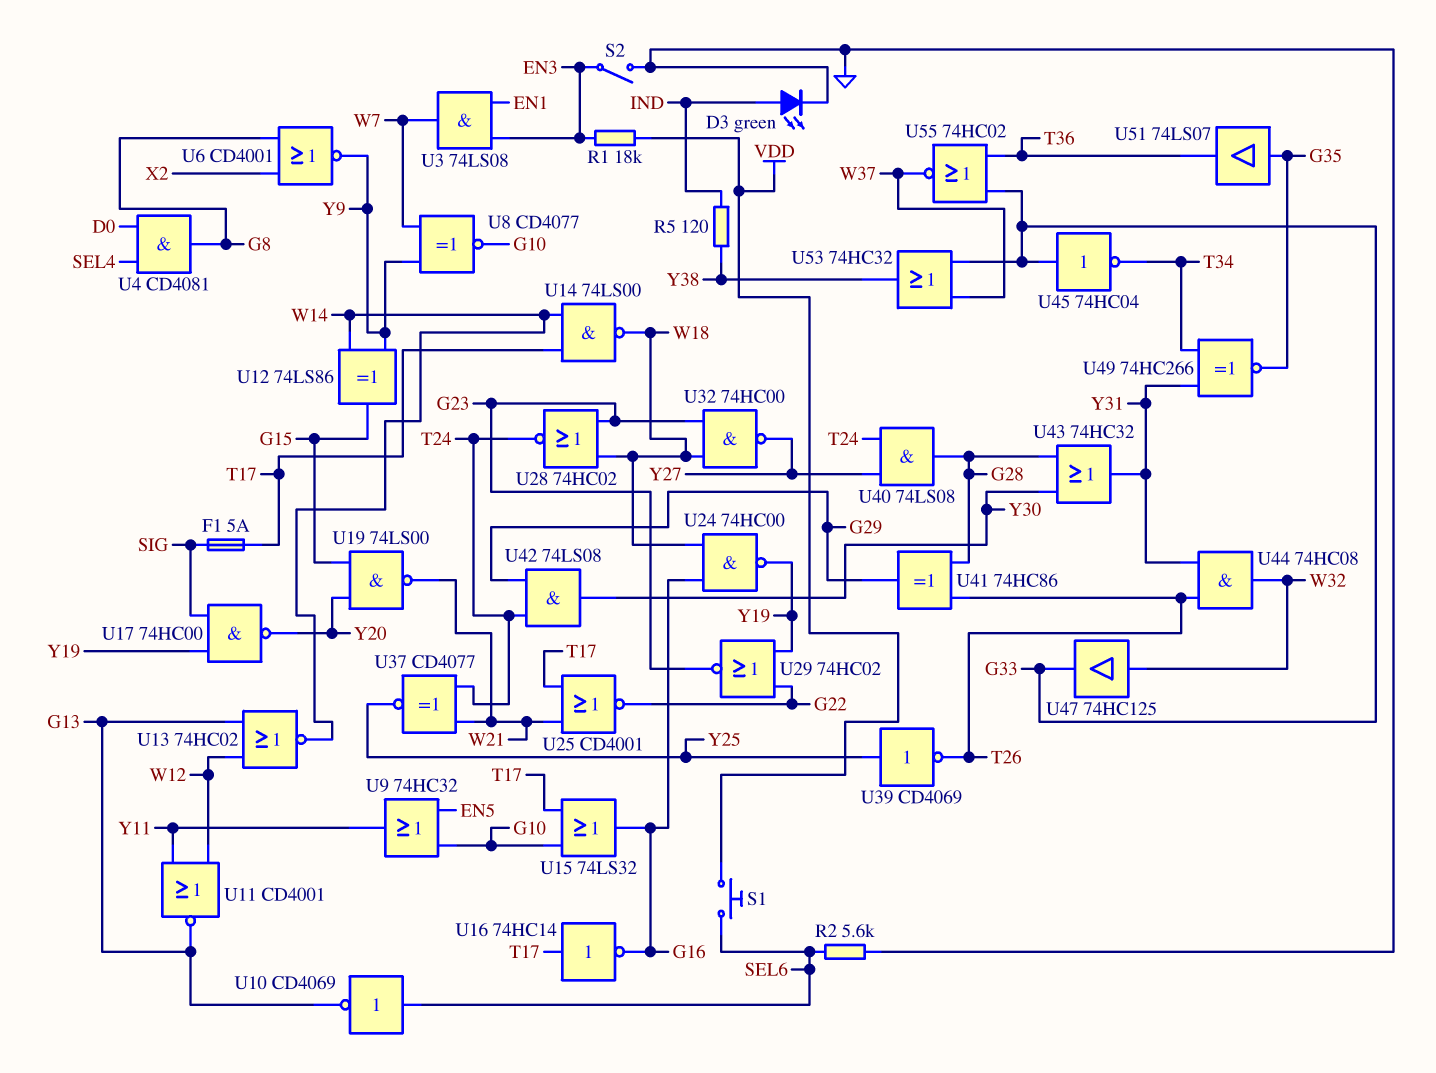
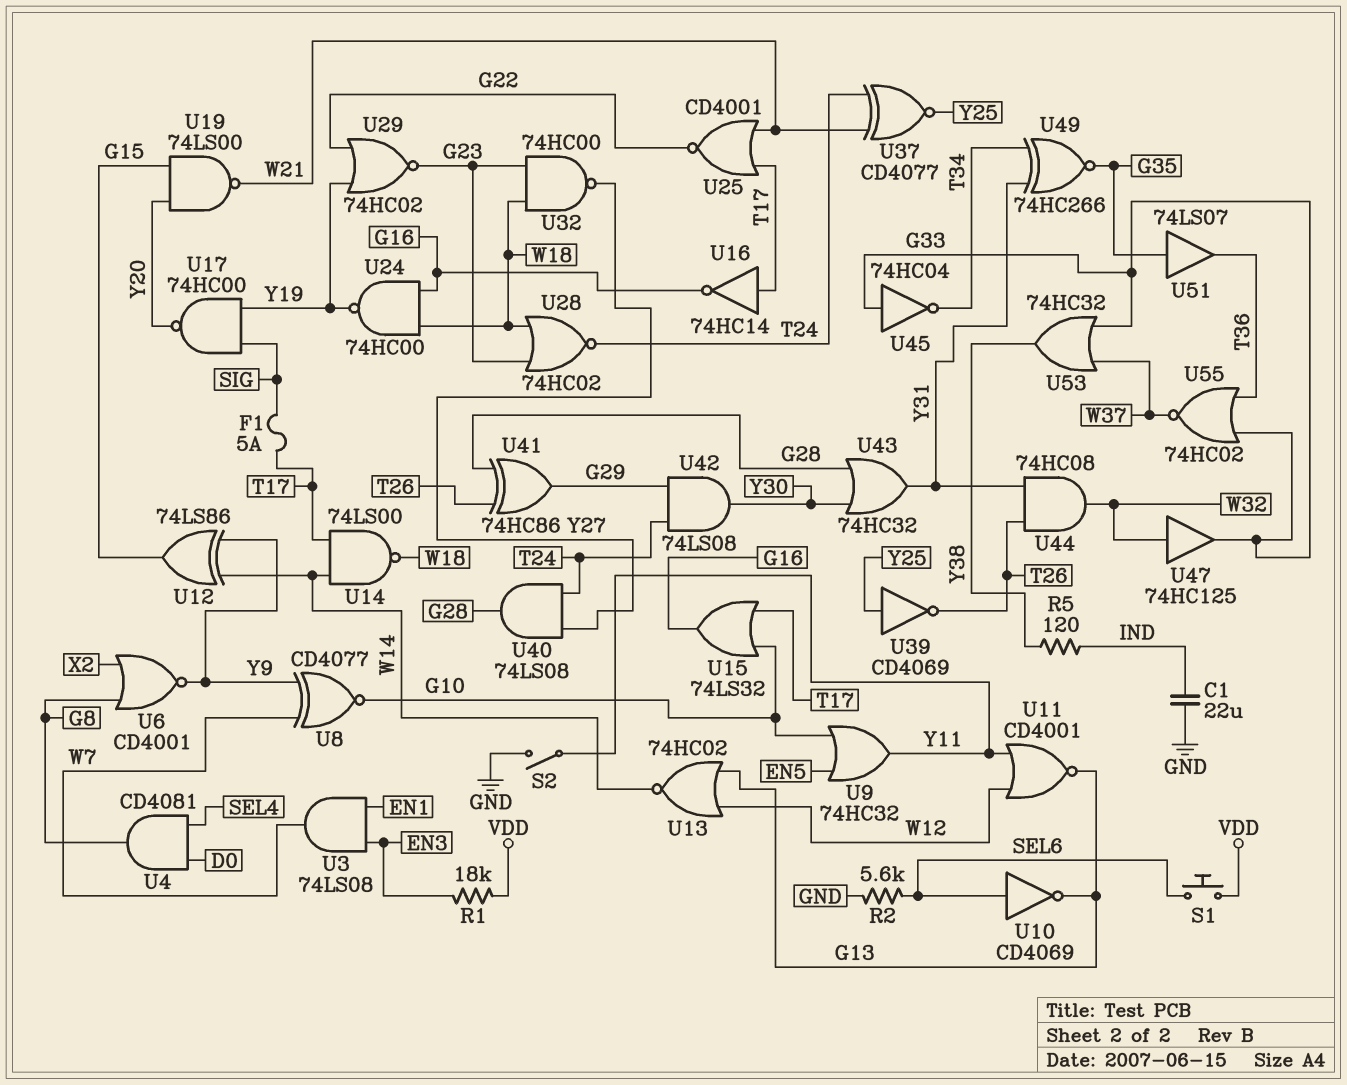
C1: none -> 22uF (GND, IND)
D3: LED green (A IND, K GND) -> none
S2: switch (EN3, GND) -> switch (GND, Y11)

